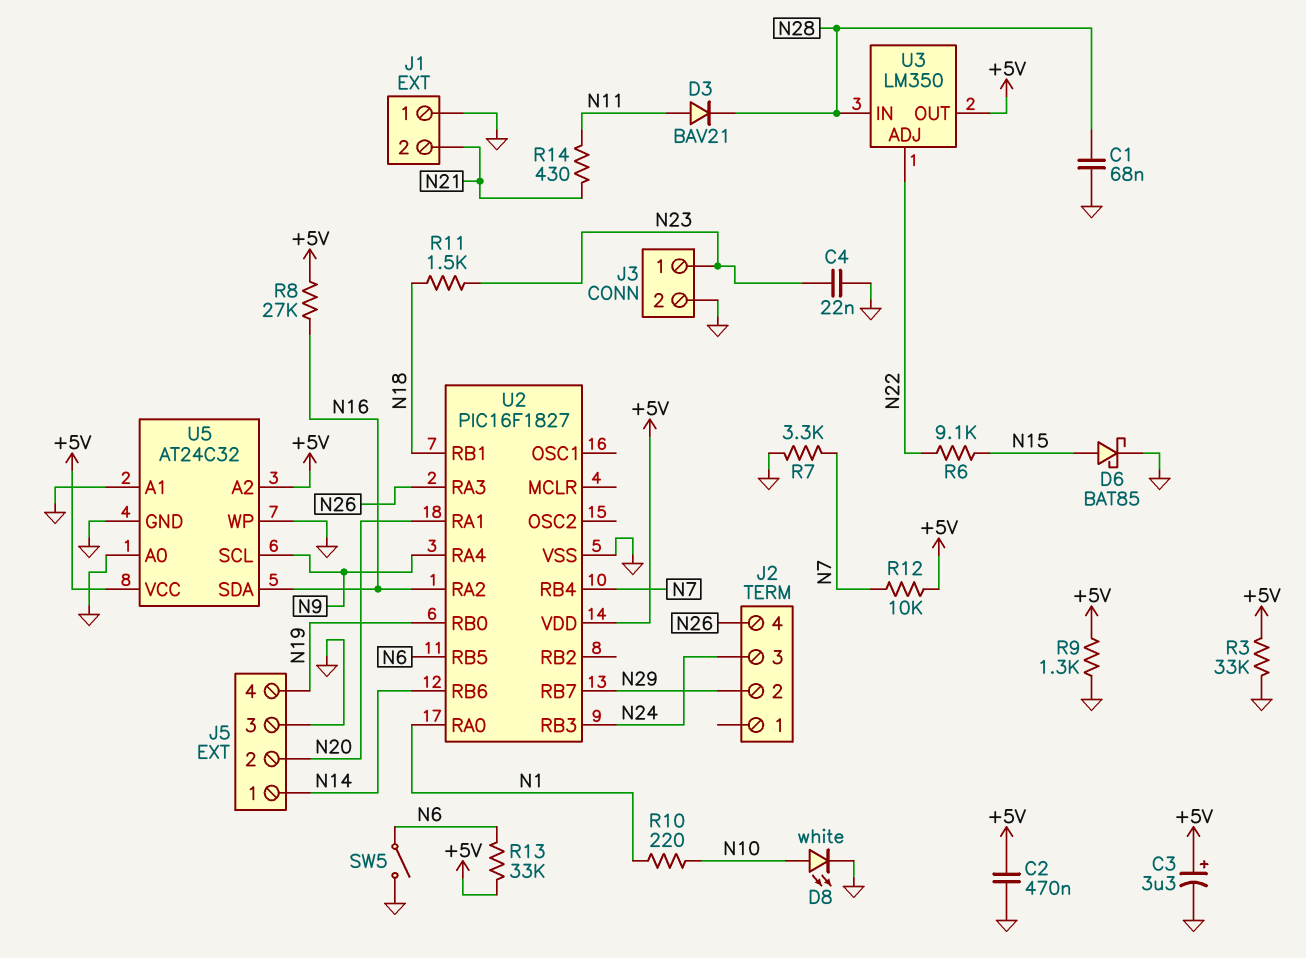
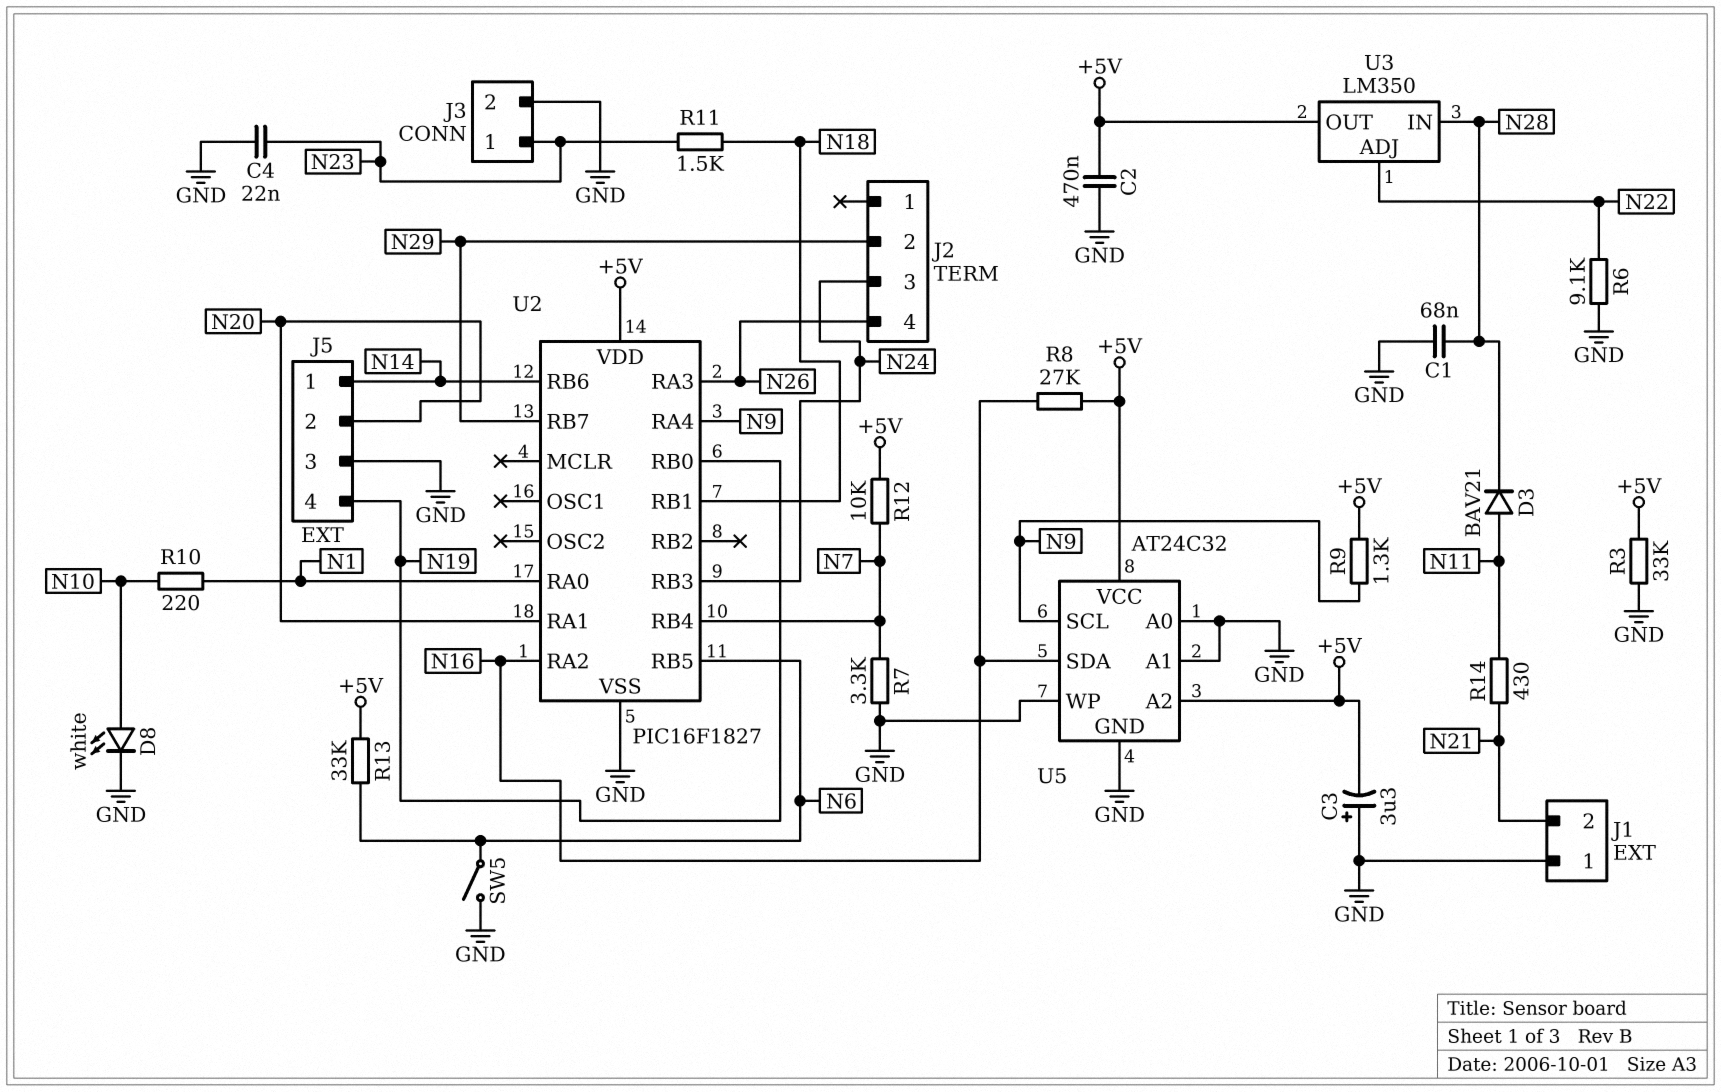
C3: 3.3uF (plus +5V, minus GND) -> 3.3uF (plus GND, minus +5V)
D6: schottky BAT85 (A N15, K GND) -> none
R6: 9.1k (N15, N22) -> 9.1k (GND, N22)
R9: 1.3k (+5V, GND) -> 1.3k (+5V, N9)

